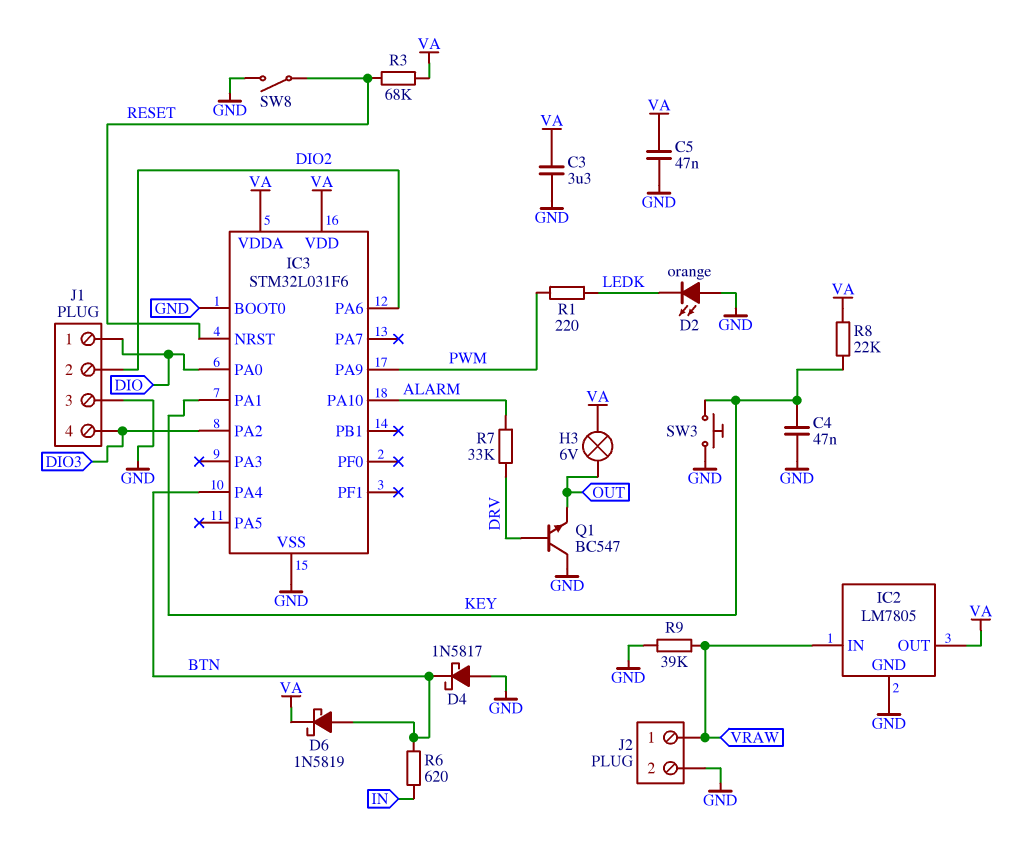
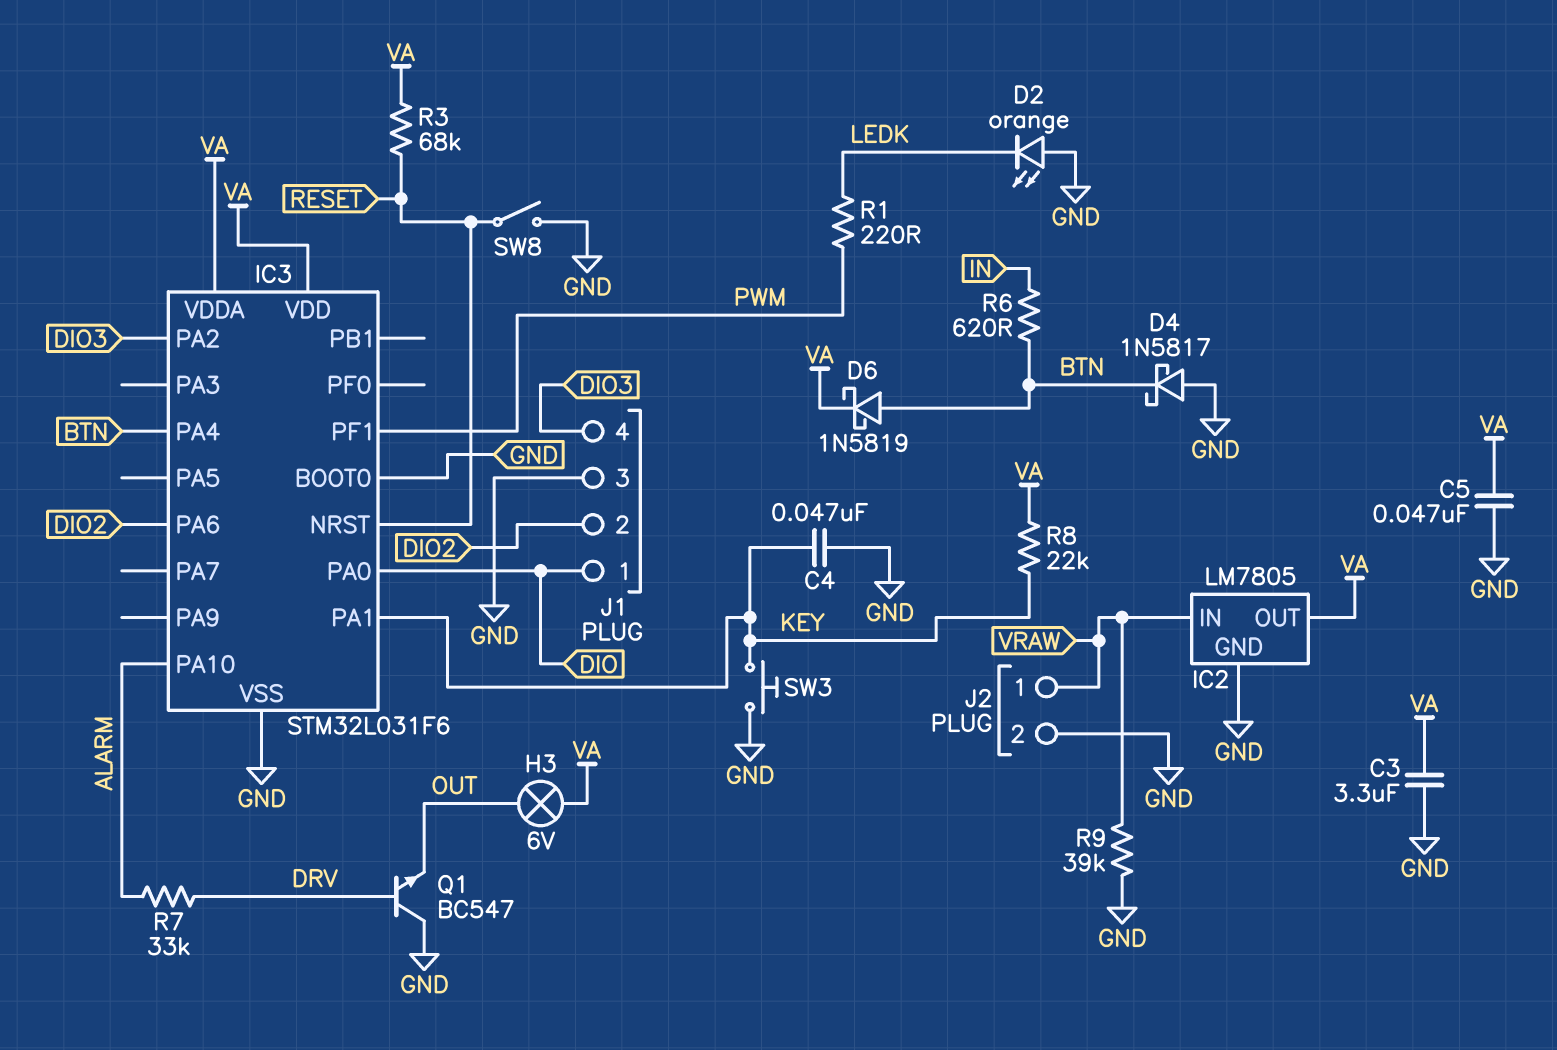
IC3 pin PA9: PWM -> none
IC3 pin PF1: none -> PWM

